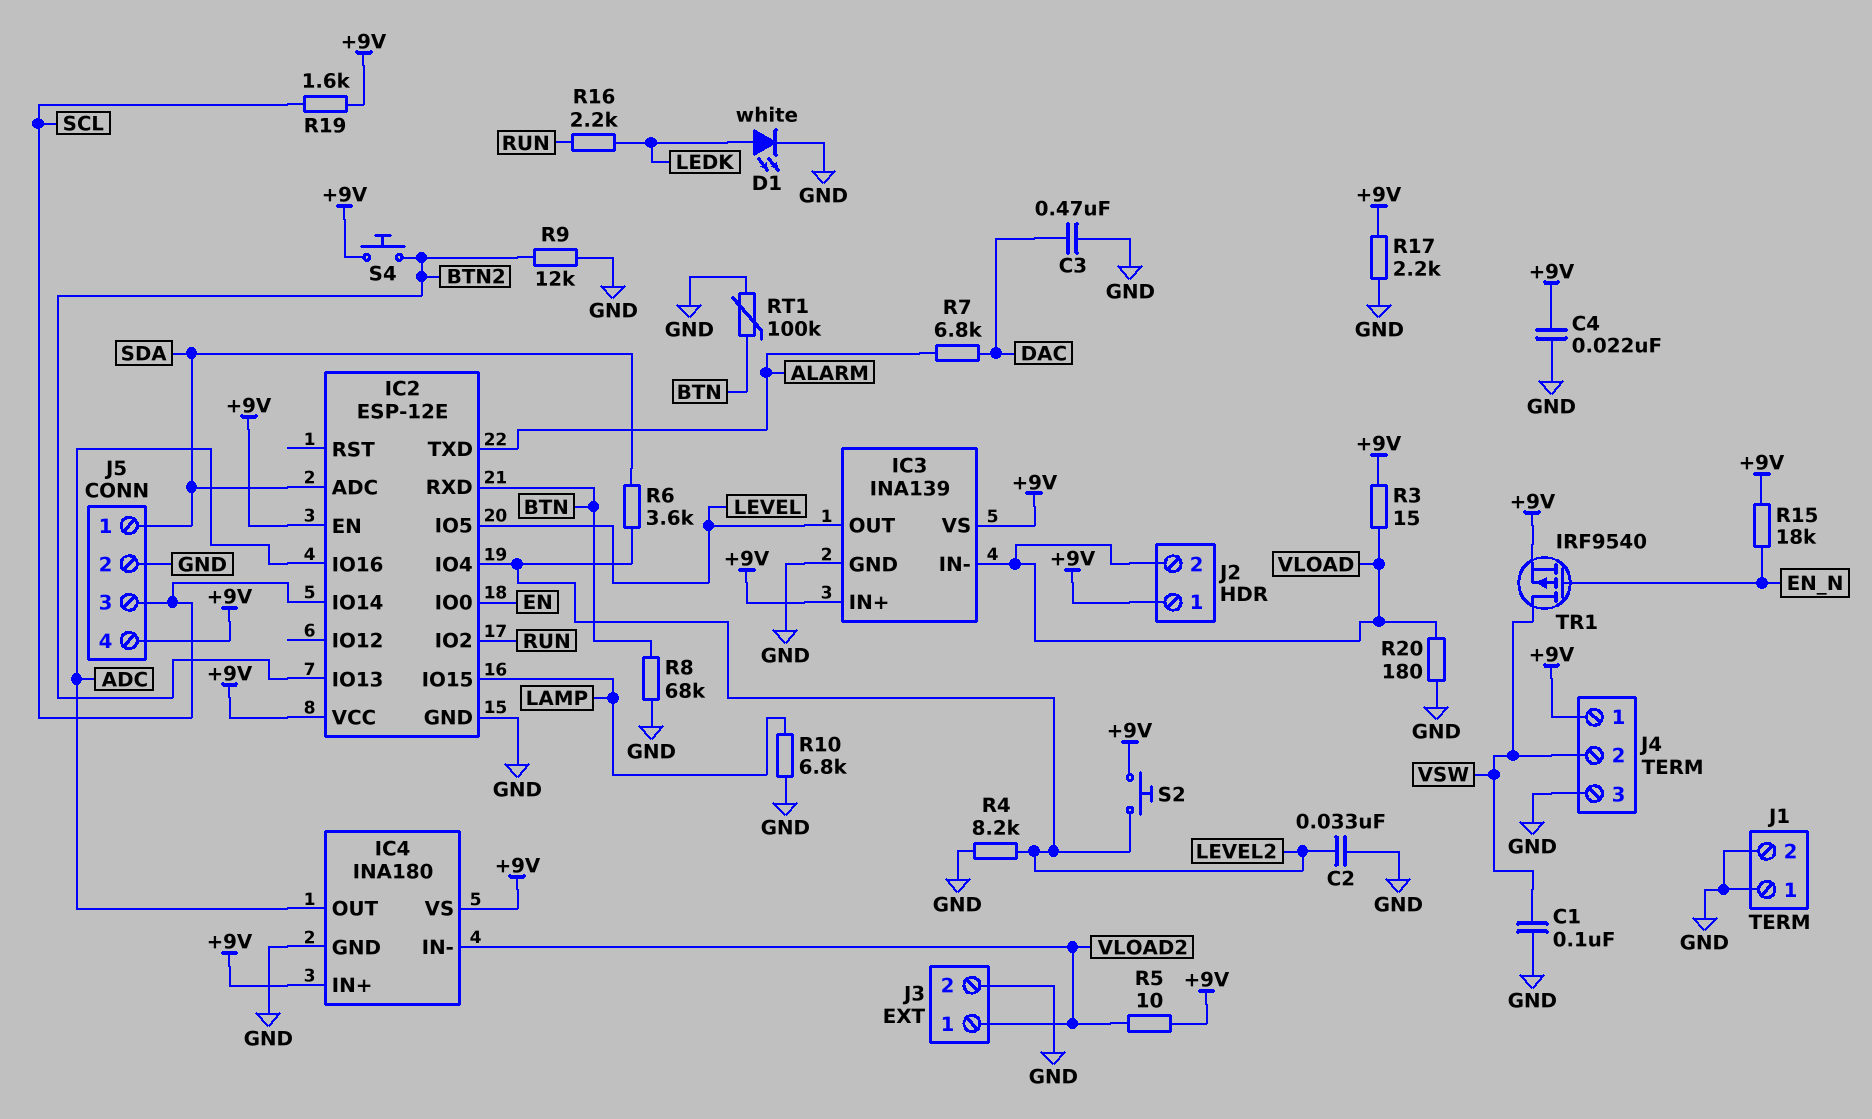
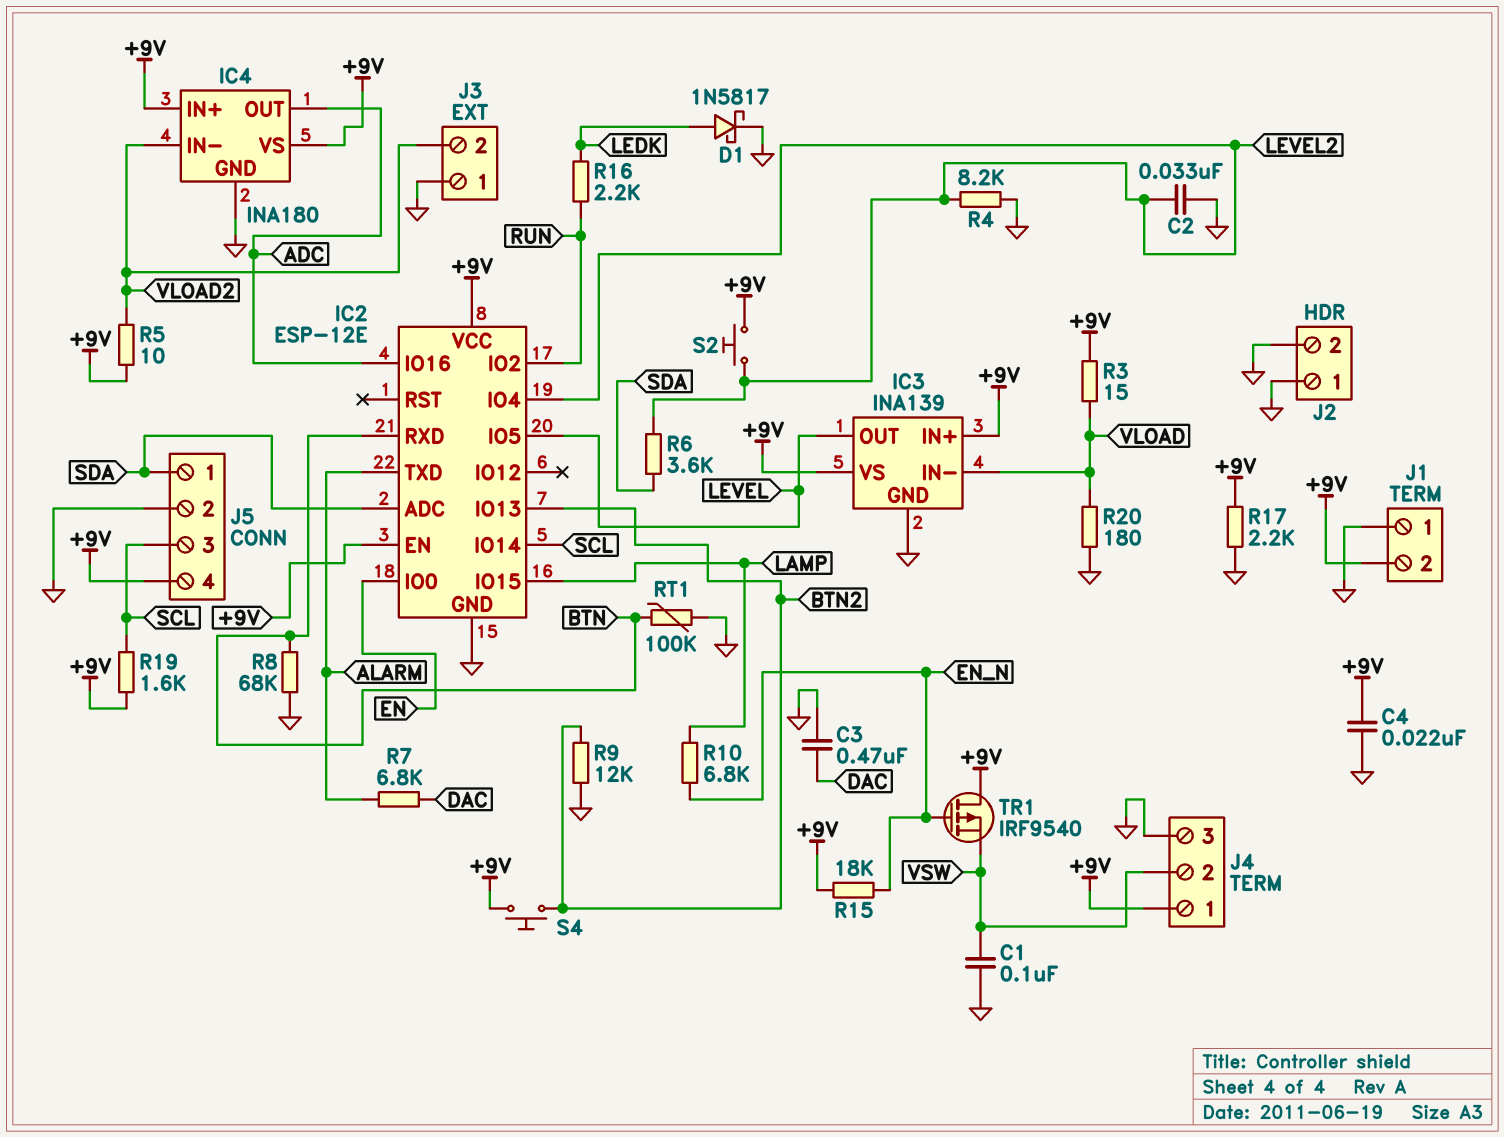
D1: LED white (A LEDK, K GND) -> schottky 1N5817 (A LEDK, K GND)
J1 pin 2: GND -> +9V
J2 pin 1: +9V -> GND
J2 pin 2: VLOAD -> GND
J3 pin 1: VLOAD2 -> GND
J3 pin 2: GND -> VLOAD2
R10: 6.8k (GND, LAMP) -> 6.8k (EN_N, LAMP)
TR1: PMOS IRF9540 (G EN_N, D VSW, S +9V) -> PMOS IRF9540 (G EN_N, D +9V, S VSW)

